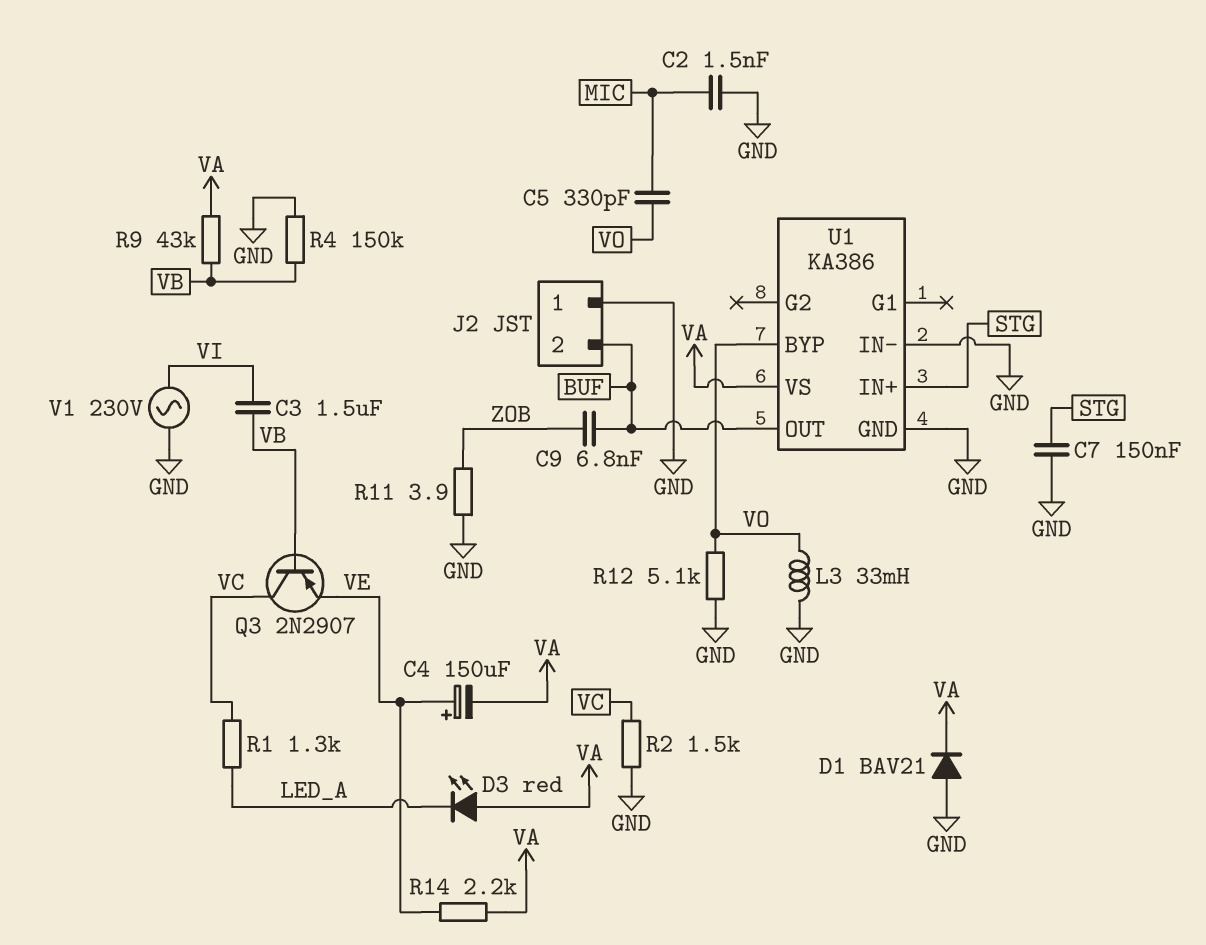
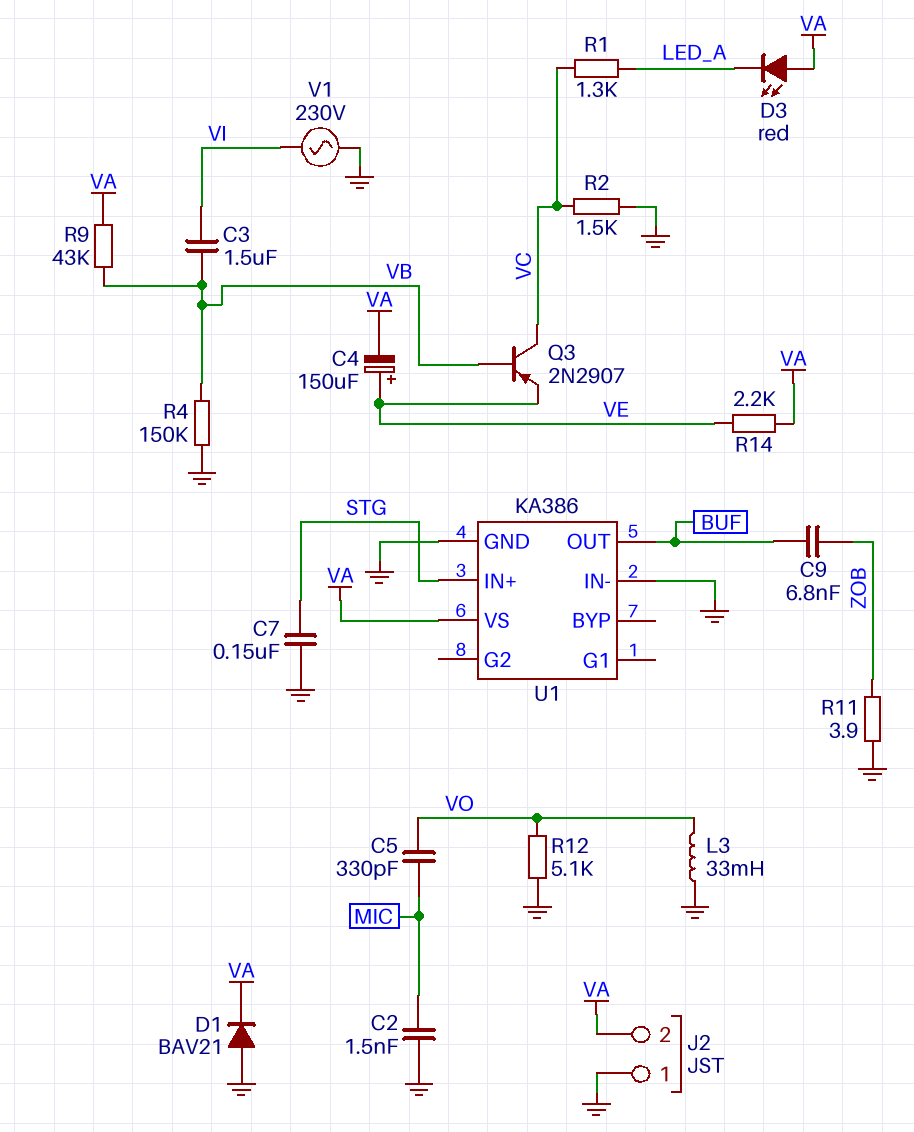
J2 pin 2: BUF -> VA
U1 pin BYP: VO -> none

